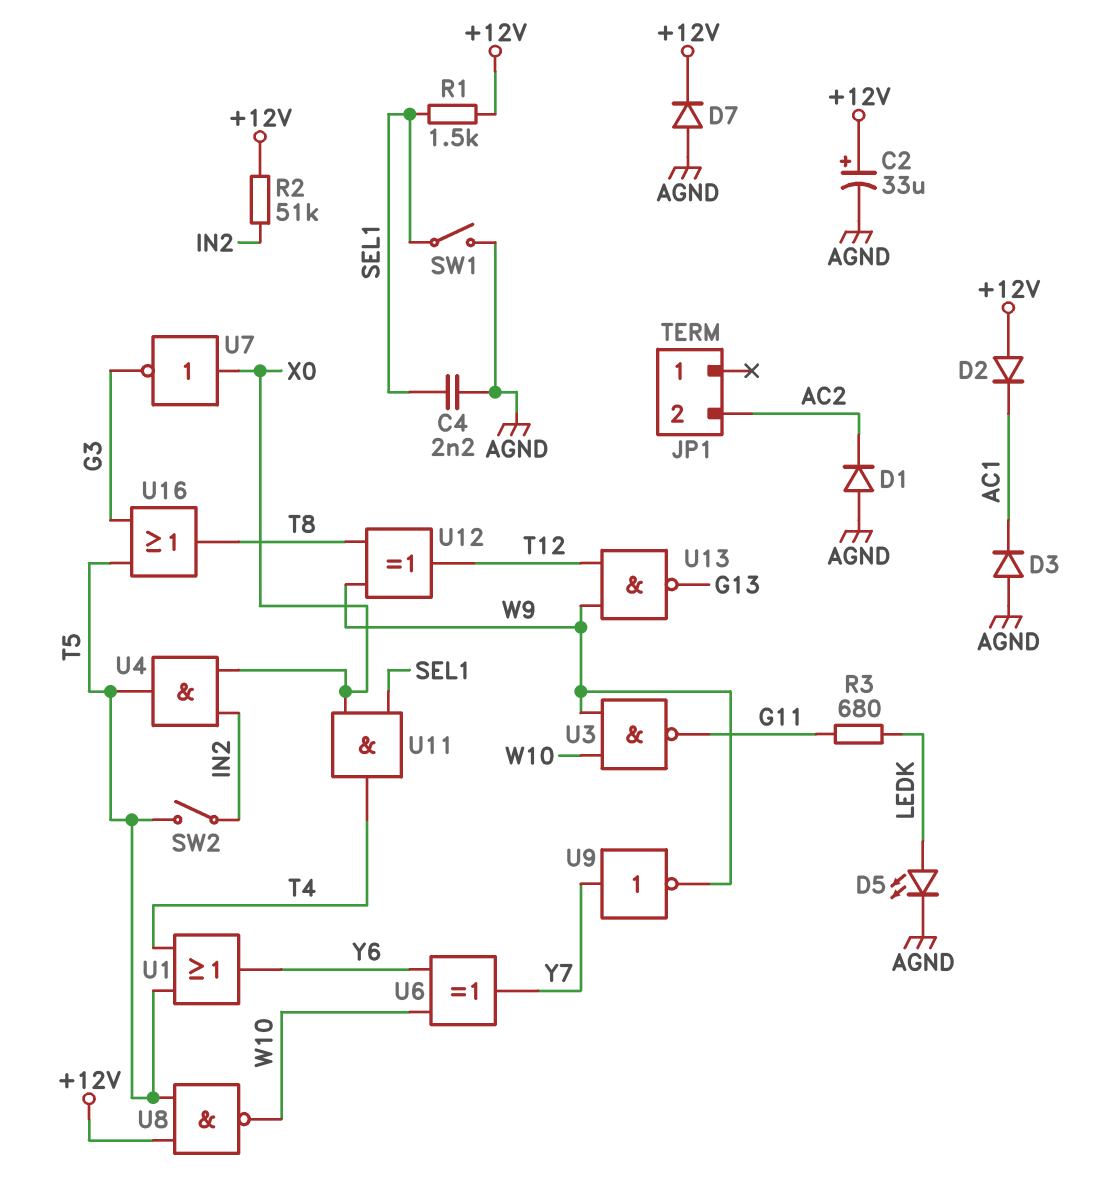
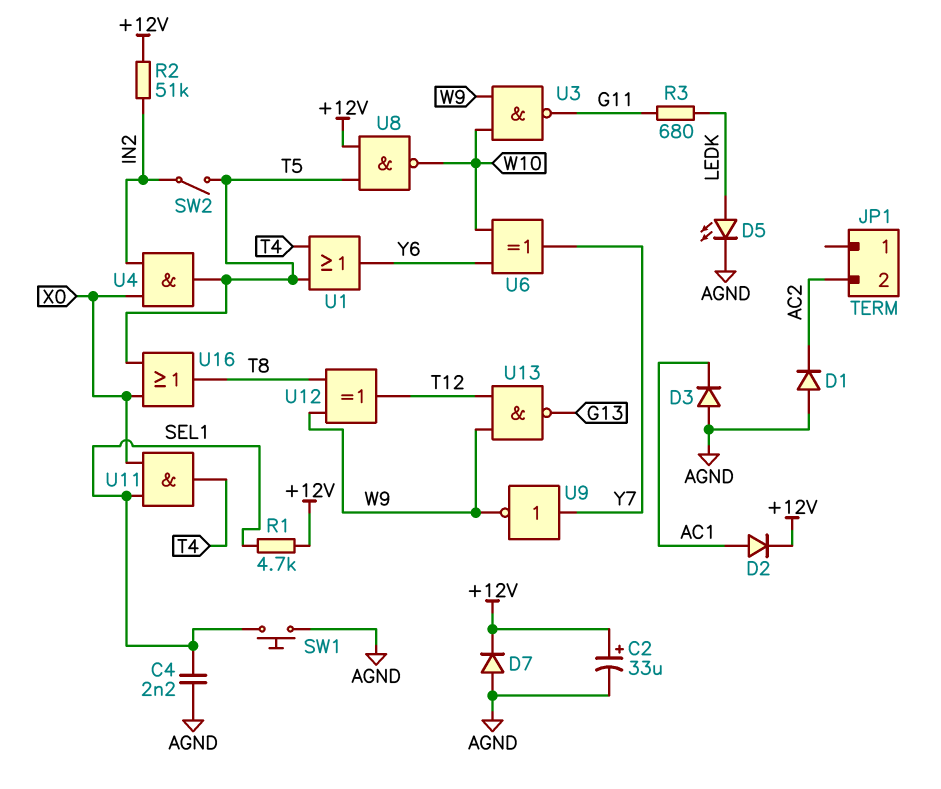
D2: diode (A +12V, K AC1) -> diode (A AC1, K +12V)
R1: 1.5k (+12V, SEL1) -> 4.7k (+12V, SEL1)
SW1: switch (AGND, SEL1) -> button (AGND, SEL1)
U7: NOT (in X0, out G3) -> none
U16: OR (in G3, in T5, out T8) -> OR (in T5, in X0, out T8)

